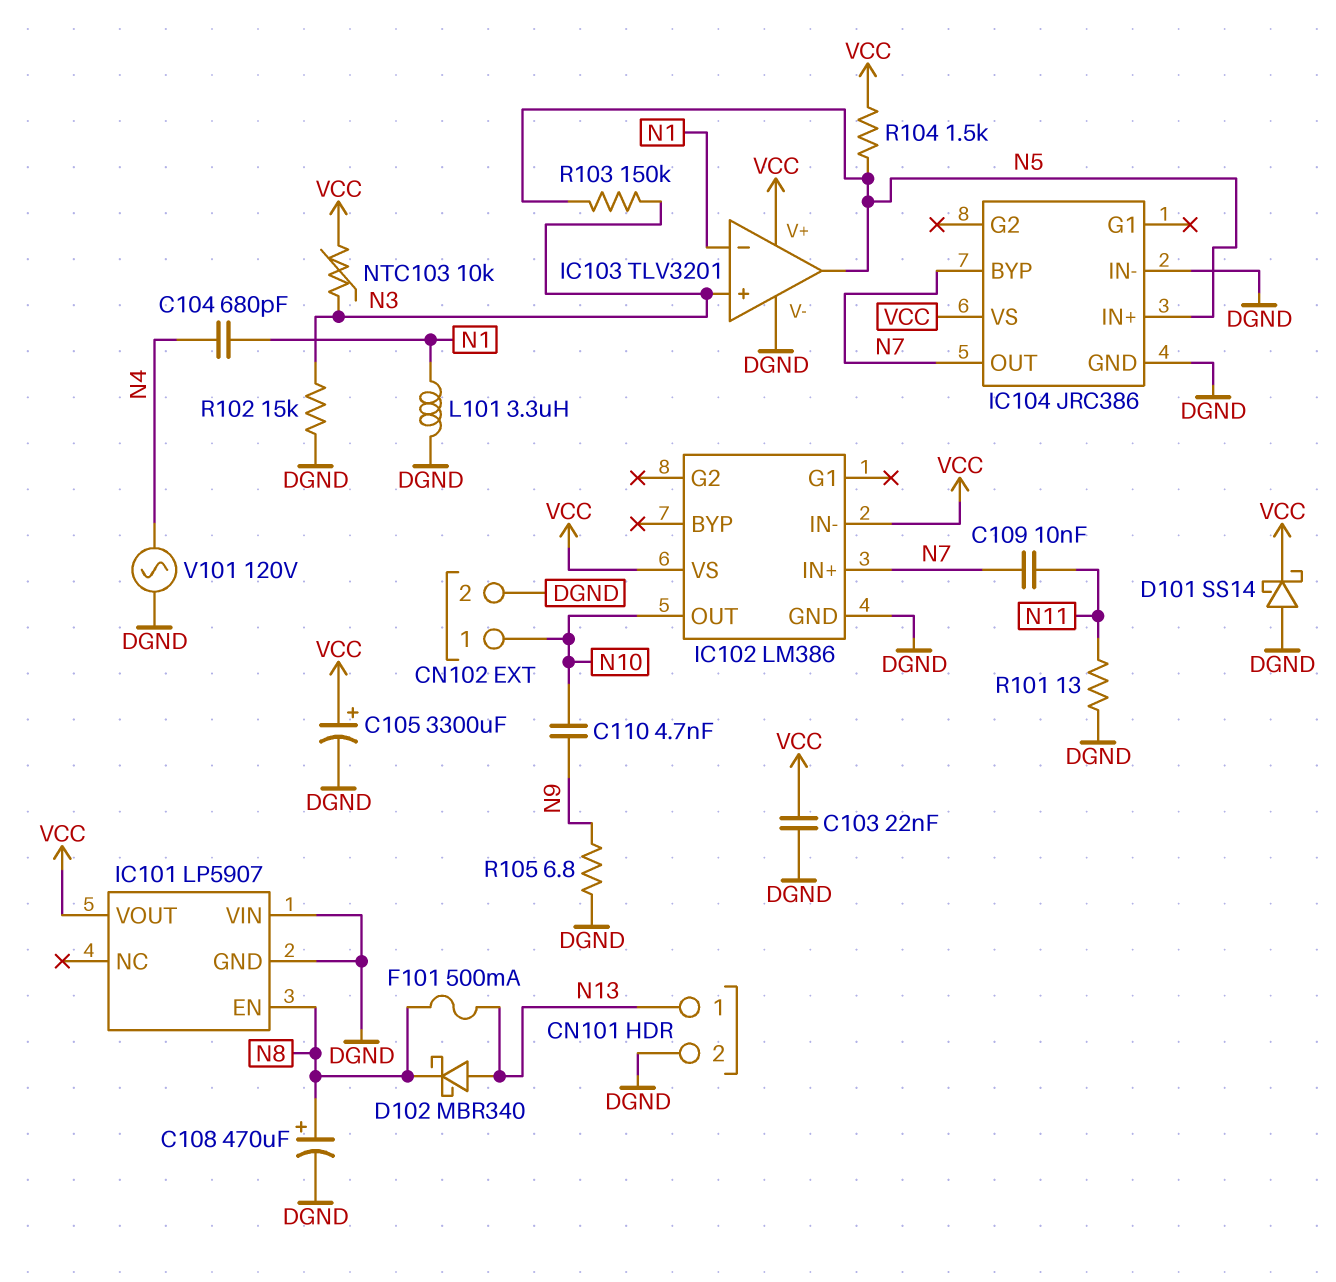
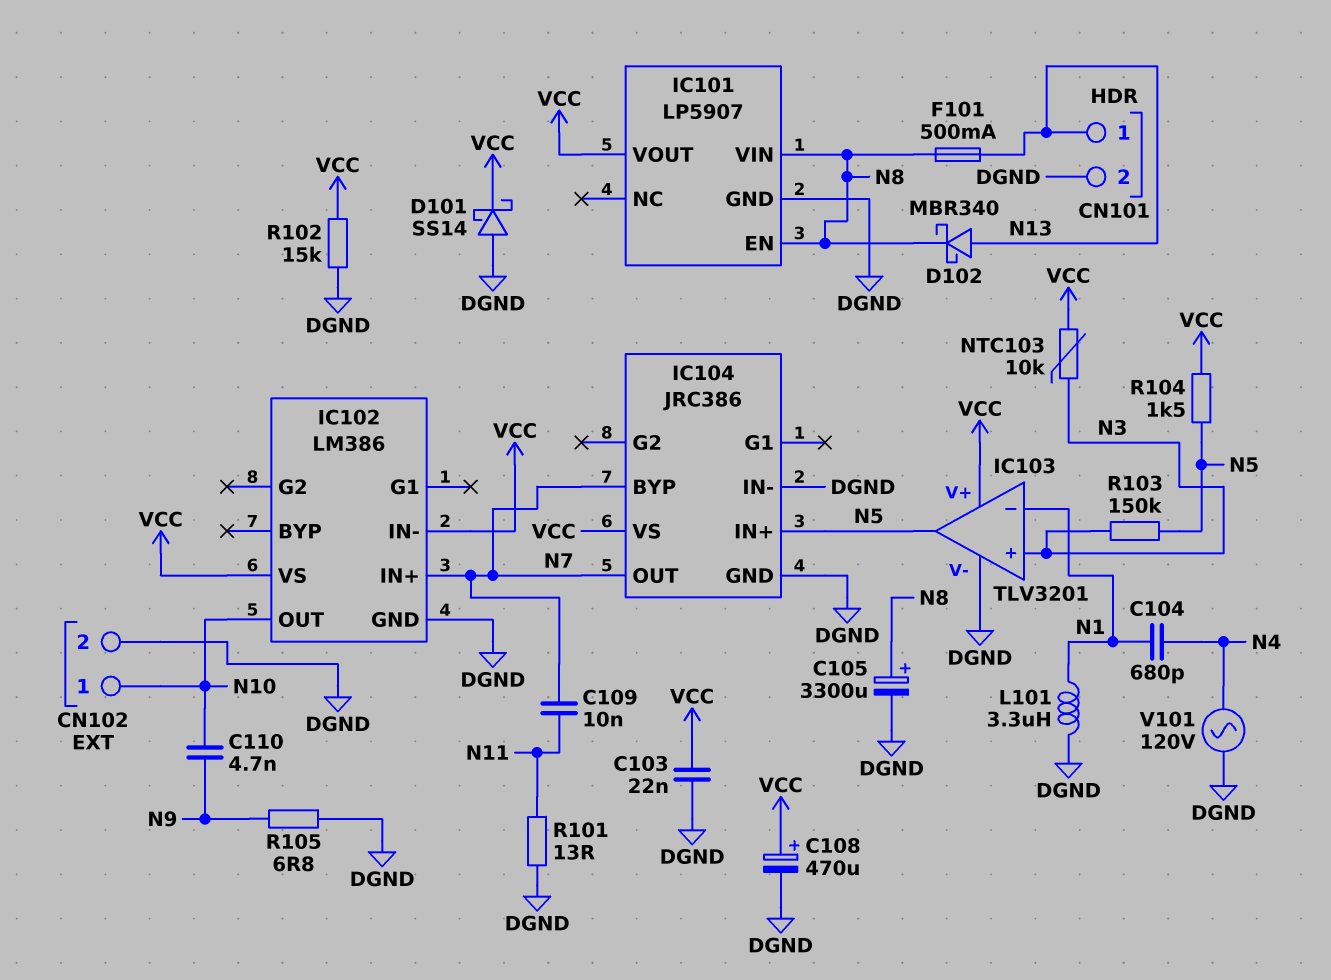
C105: 3300uF (plus VCC, minus DGND) -> 3300uF (plus N8, minus DGND)
C108: 470uF (plus N8, minus DGND) -> 470uF (plus VCC, minus DGND)
IC101 pin VIN: DGND -> N8
R102: 15k (DGND, N3) -> 15k (DGND, VCC)

